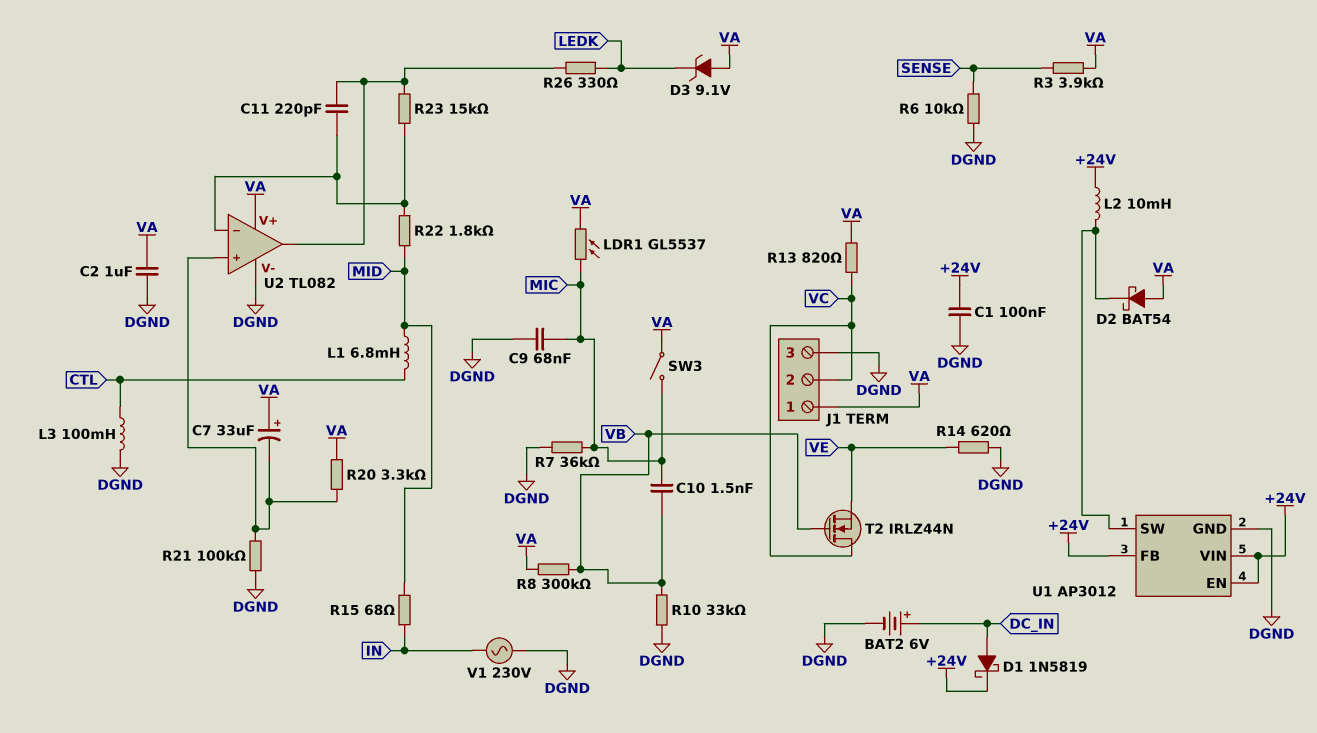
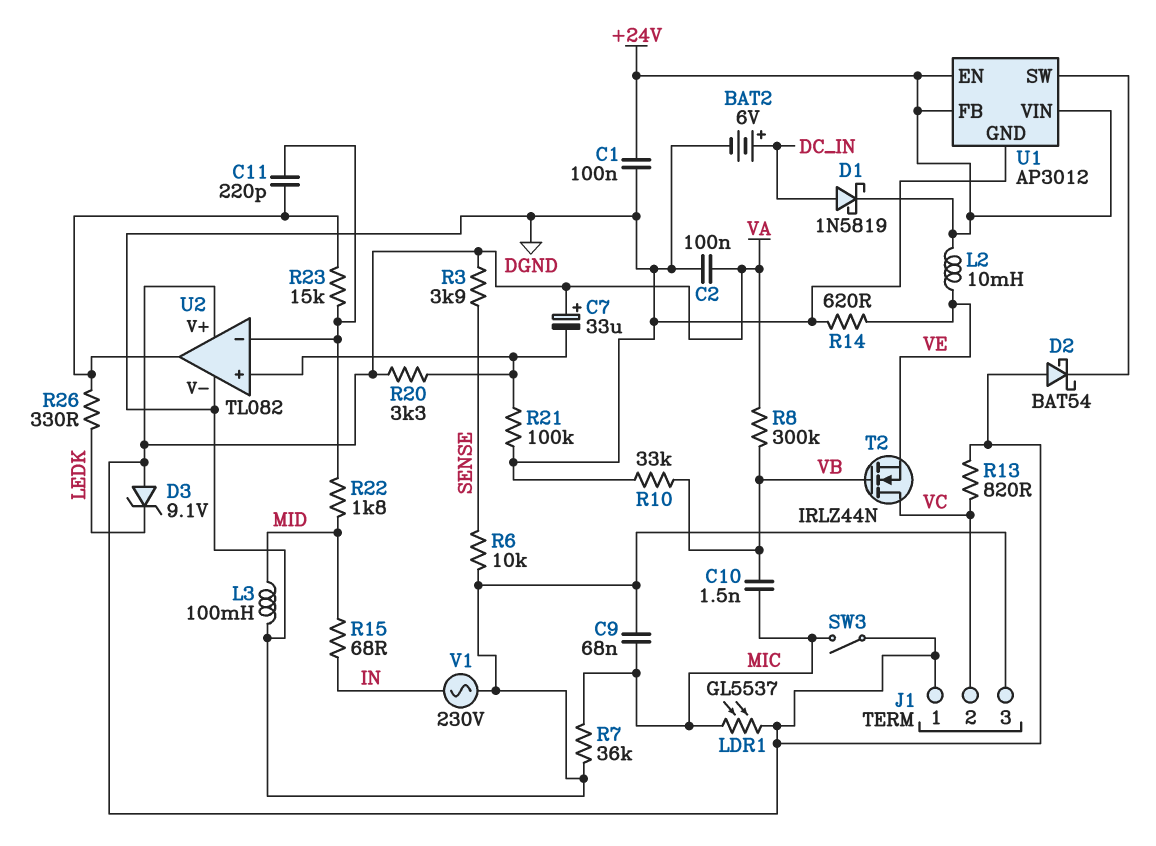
C2: 1uF (DGND, VA) -> 100nF (DGND, VA)
L1: 6.8mH (CTL, MID) -> none
L2: 10mH (+24V, U1/SW) -> 10mH (+24V, VE)
L3: 100mH (CTL, DGND) -> 100mH (DGND, MID)

